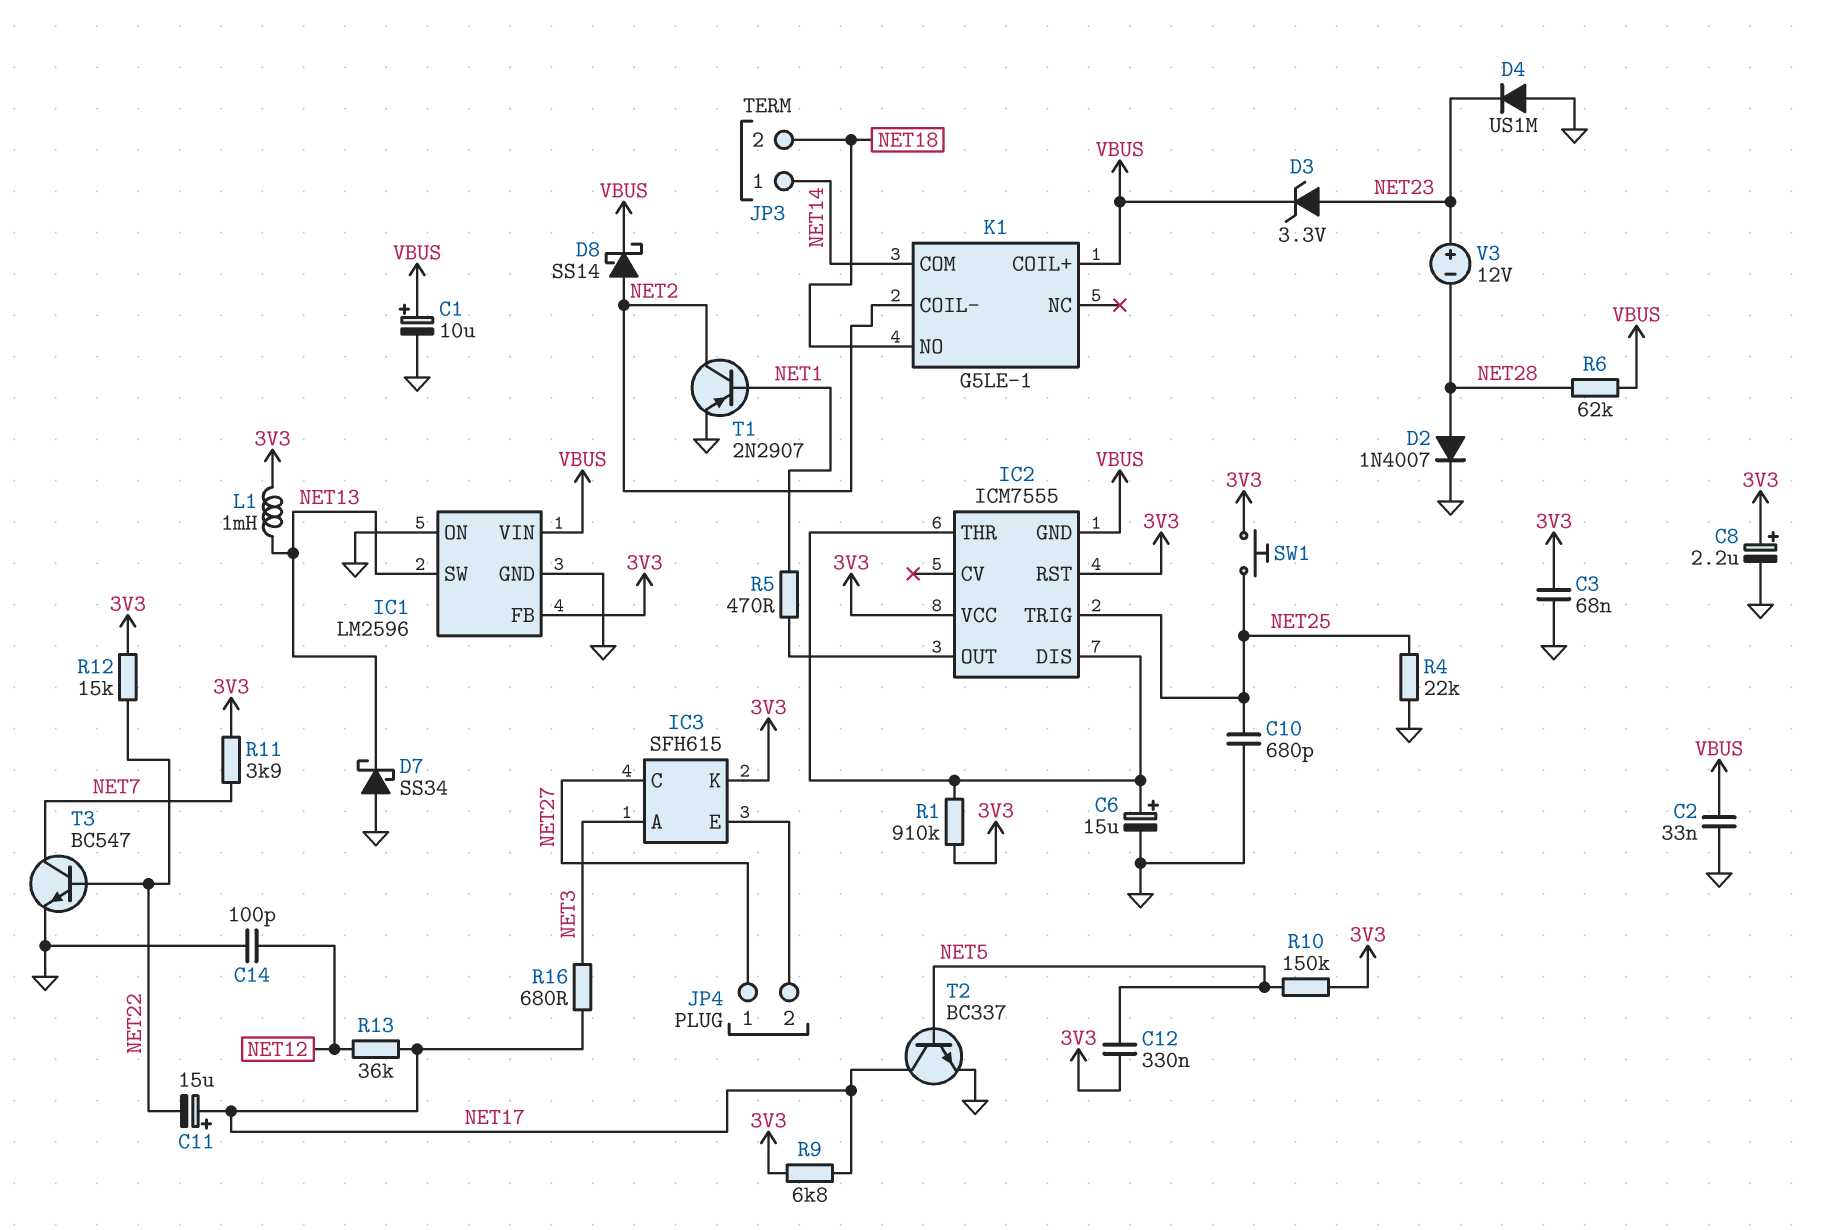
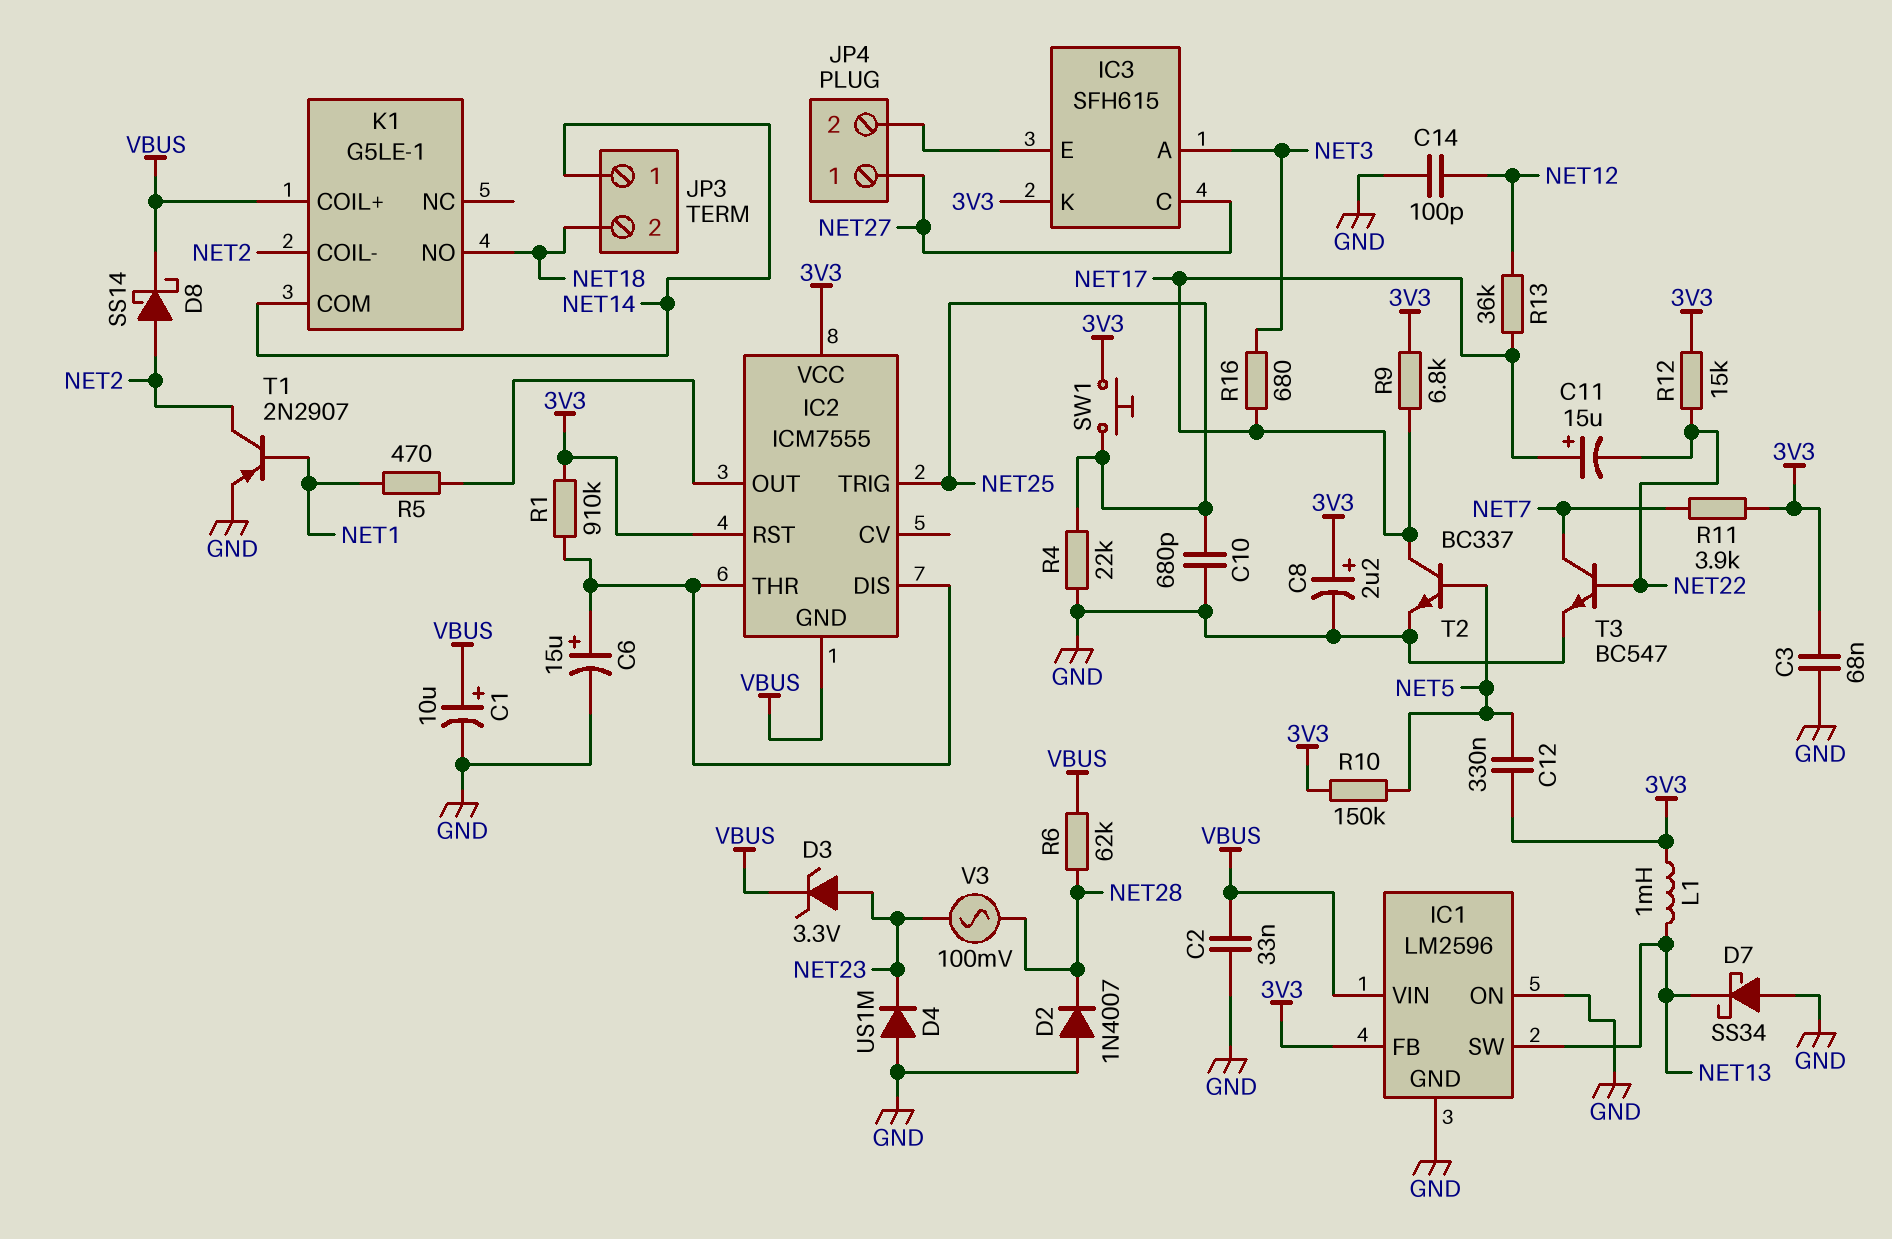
D2: diode 1N4007 (A NET28, K GND) -> diode 1N4007 (A GND, K NET28)
V3: 12V (plus NET23, minus NET28) -> AC 100mV (NET23, NET28)

